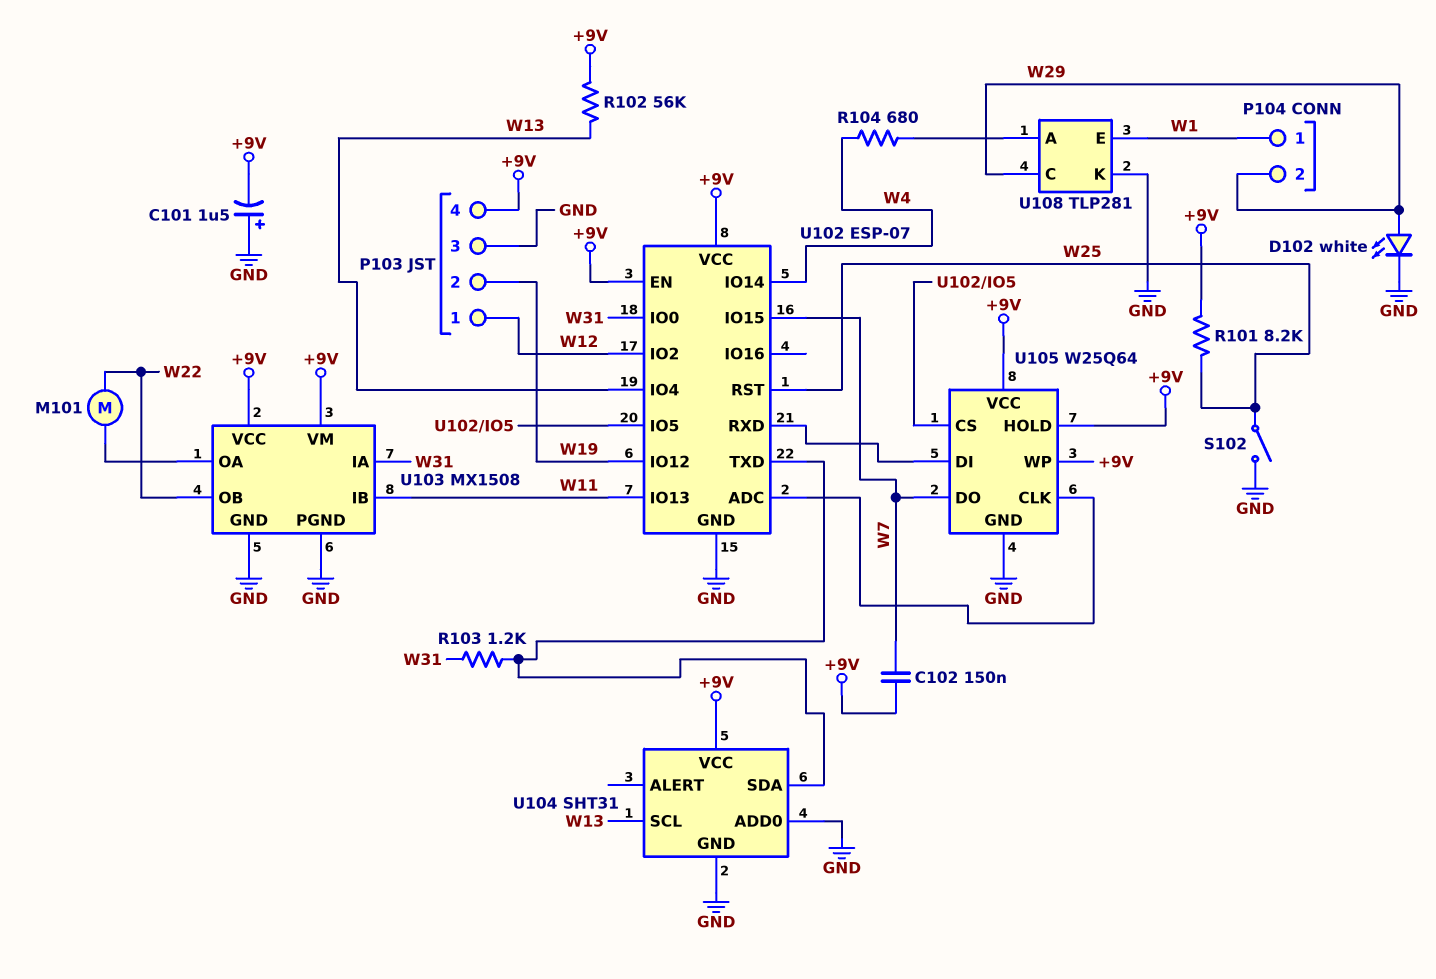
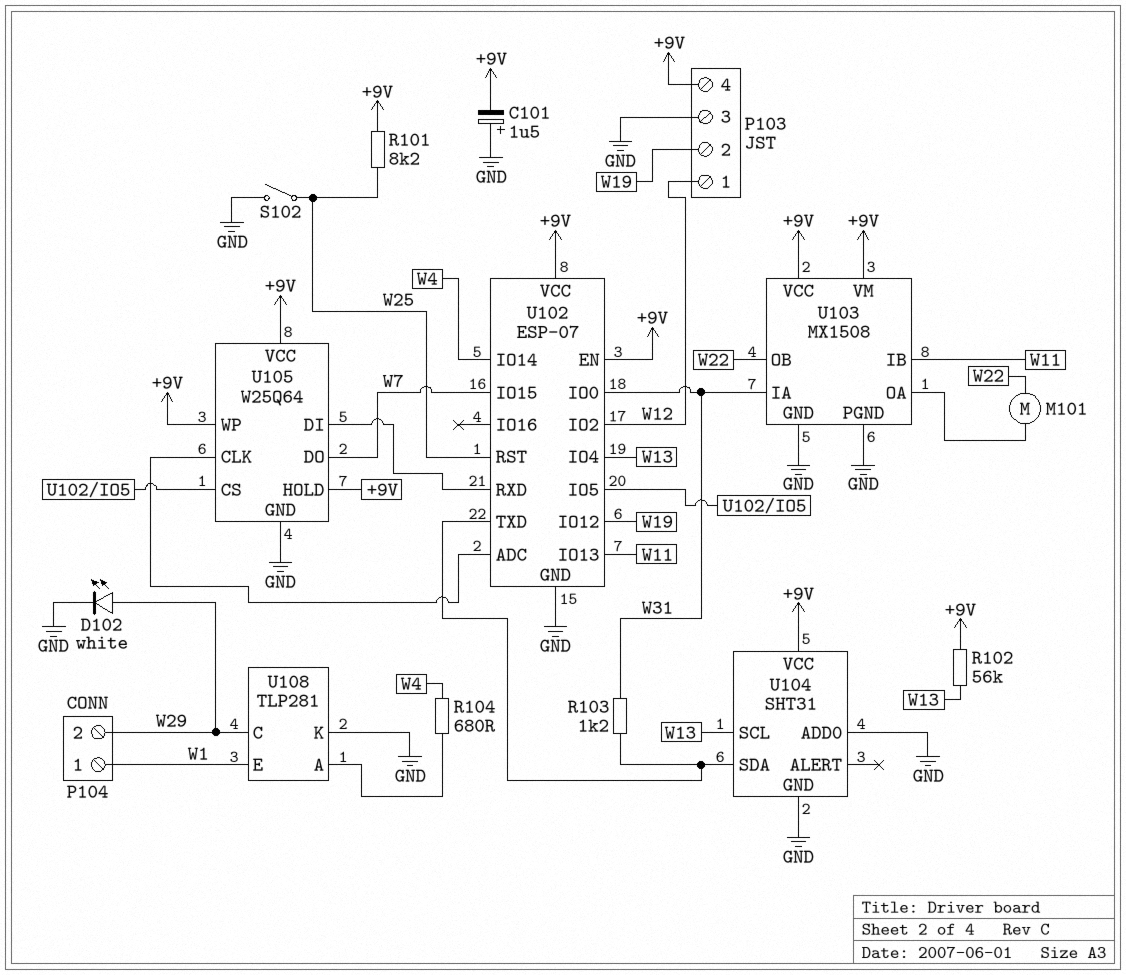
C102: 150nF (+9V, W7) -> none

